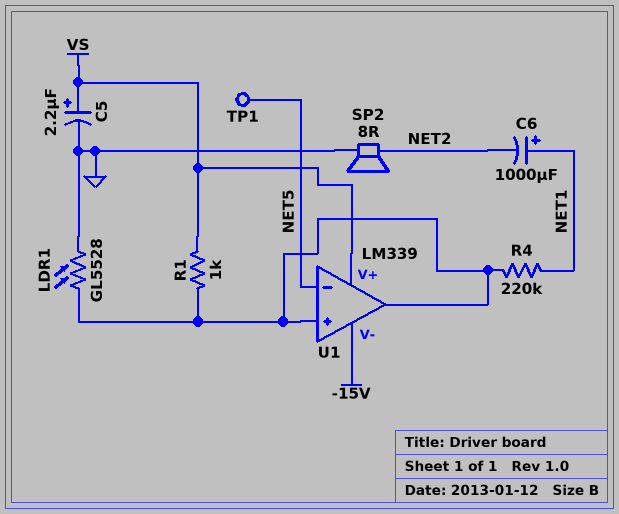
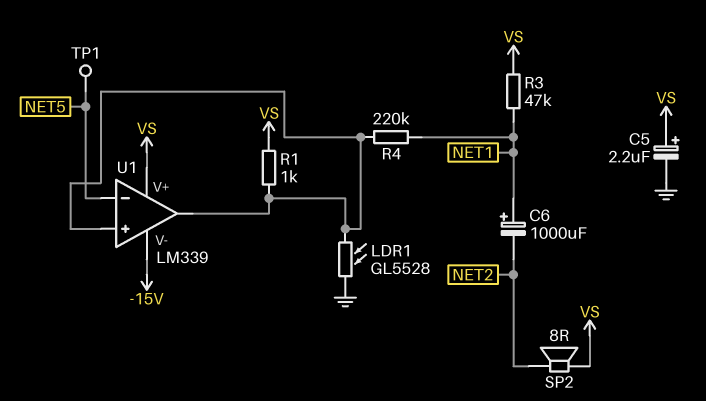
R3: none -> 47k (NET1, VS)
SP2: speaker 8R (GND, NET2) -> speaker 8R (NET2, VS)

